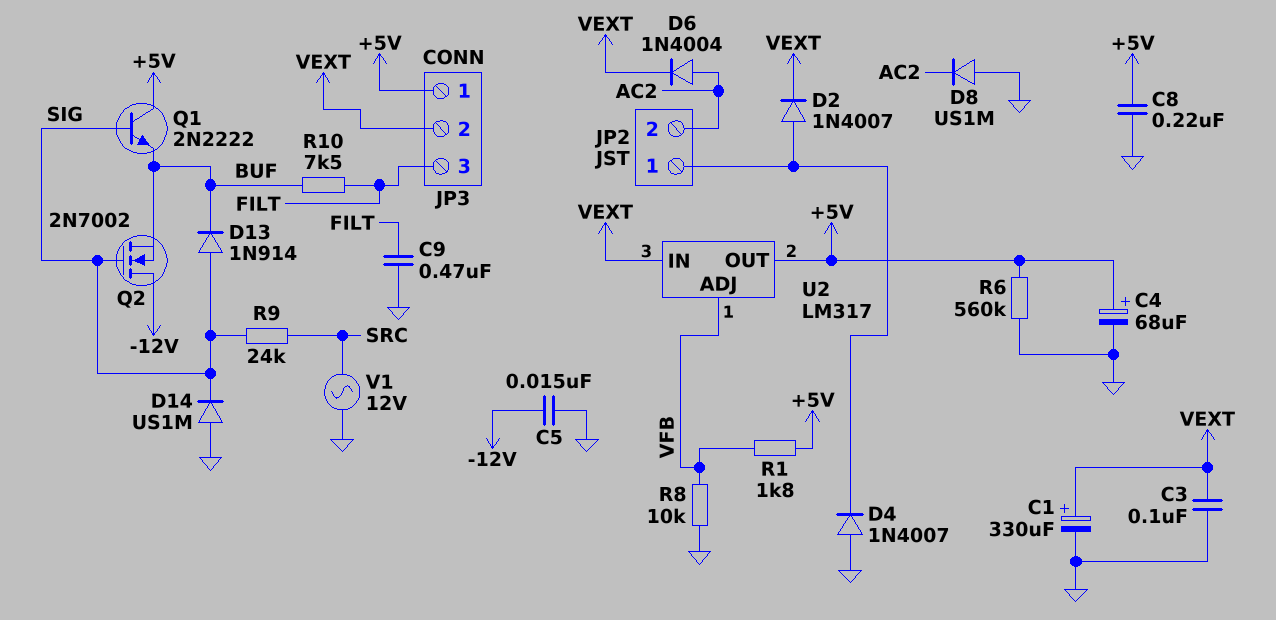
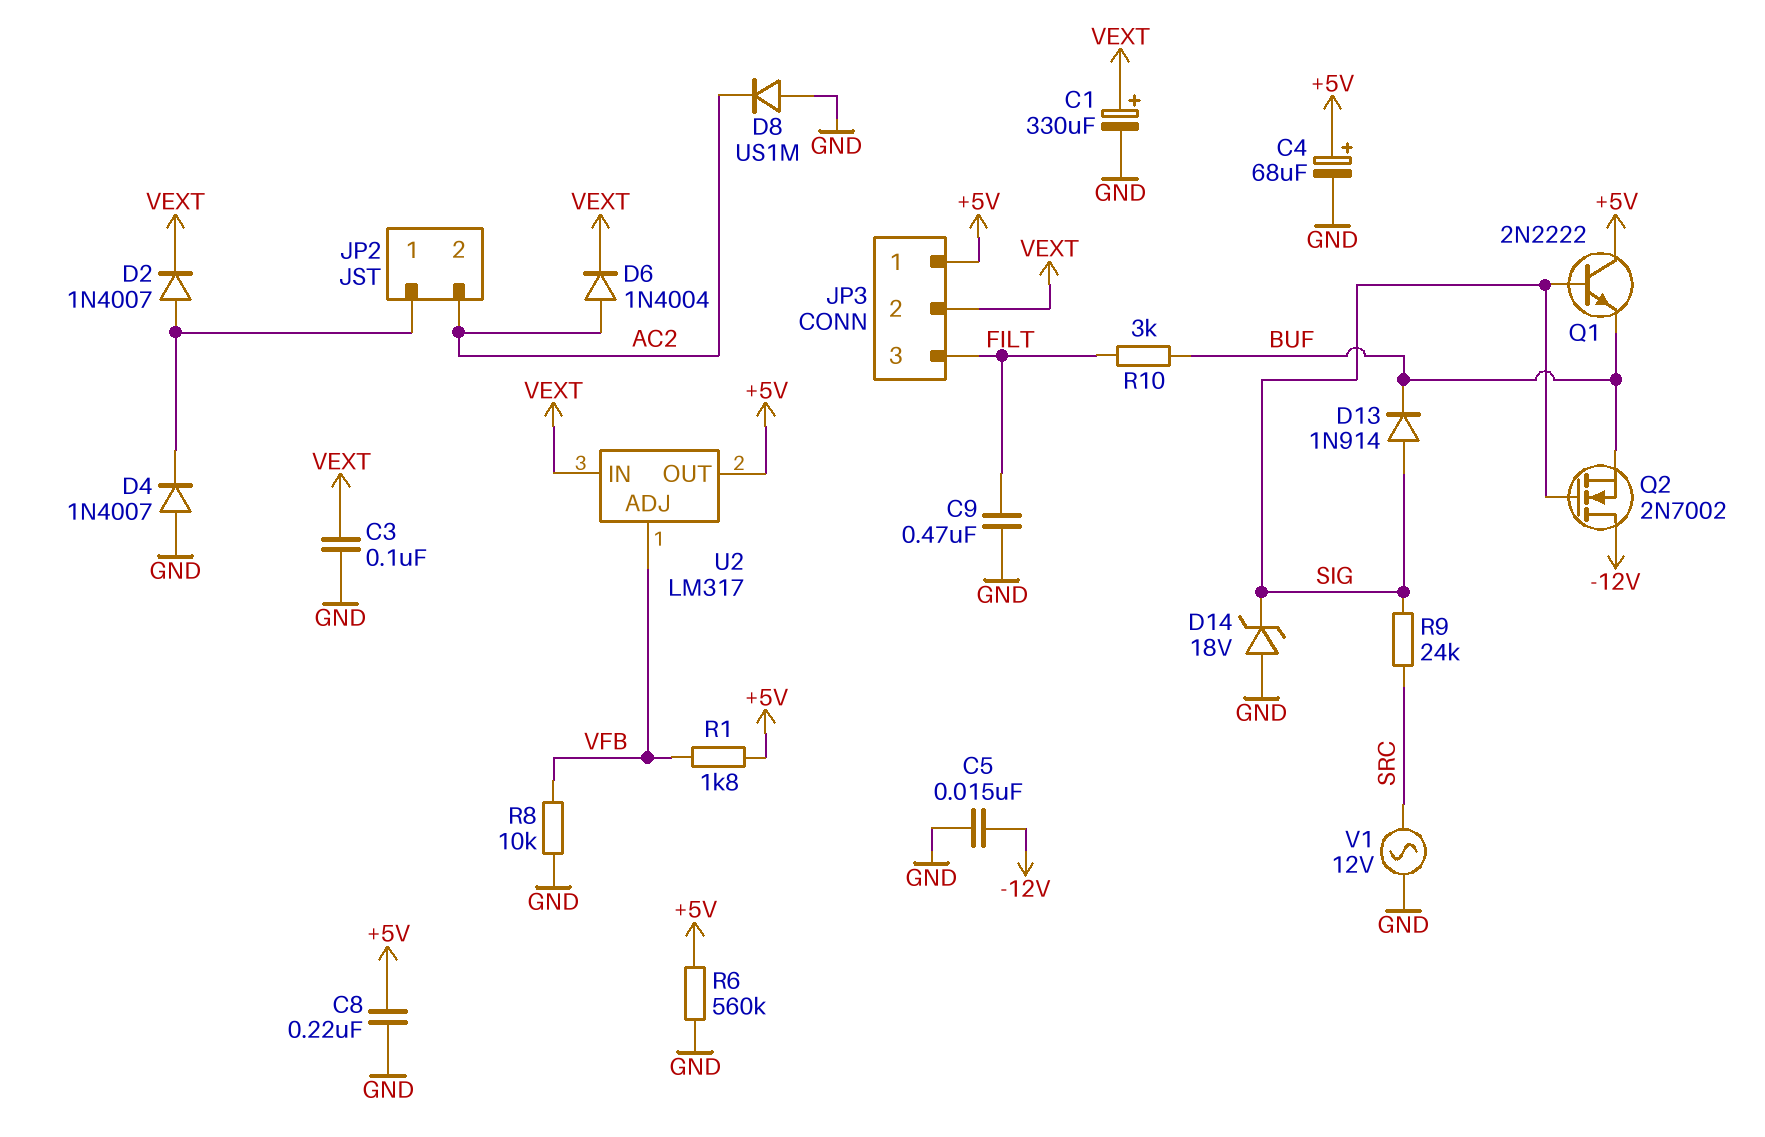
D14: diode US1M (A GND, K SIG) -> zener 18V (A GND, K SIG)
R10: 7.5k (BUF, FILT) -> 3k (BUF, FILT)

